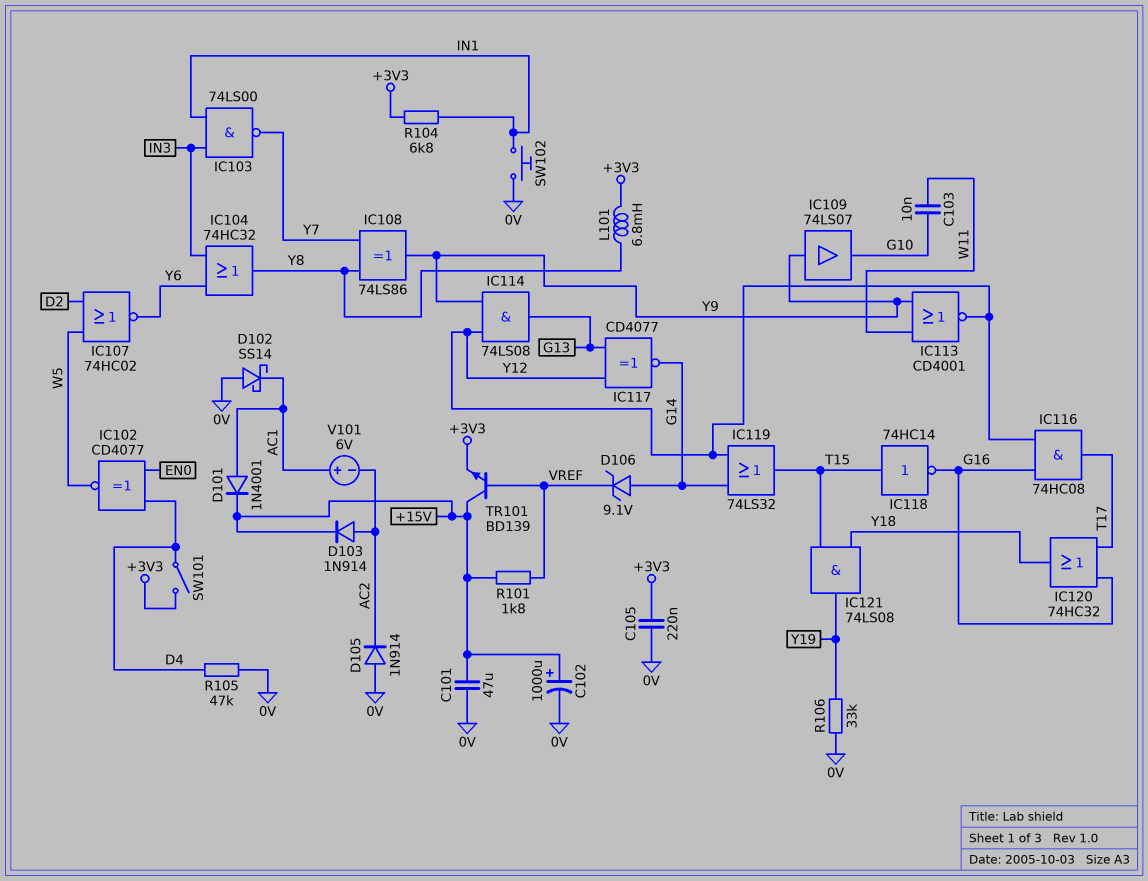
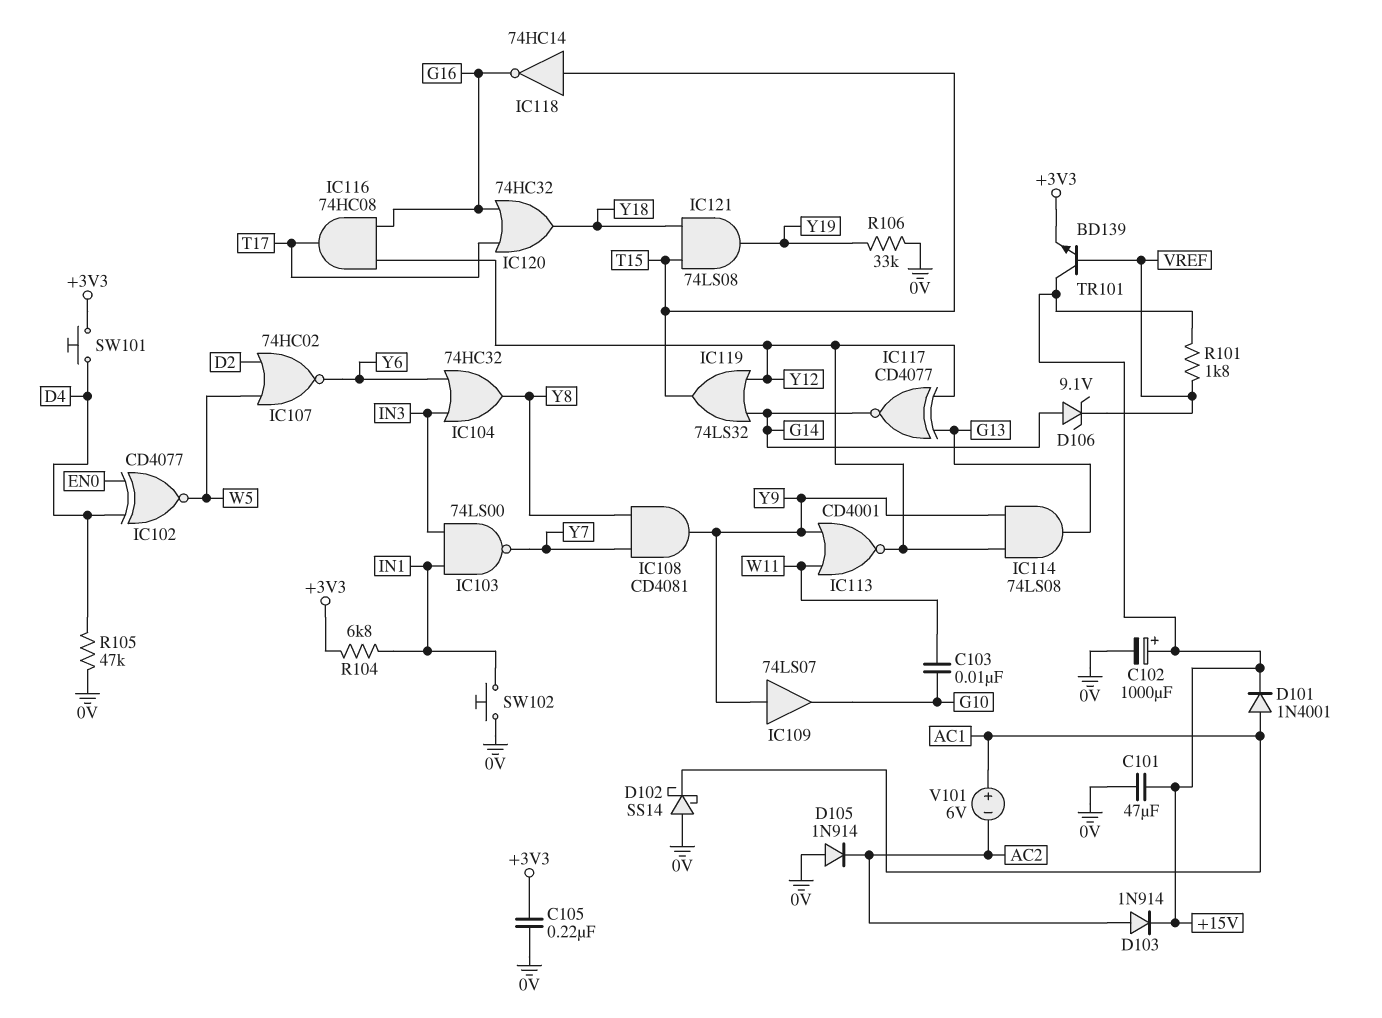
IC108: XOR 74LS86 (in Y7, in Y8, out Y9) -> AND CD4081 (in Y7, in Y8, out Y9)
L101: 6.8mH (+3V3, Y8) -> none
SW101: switch (+3V3, D4) -> button (+3V3, D4)

